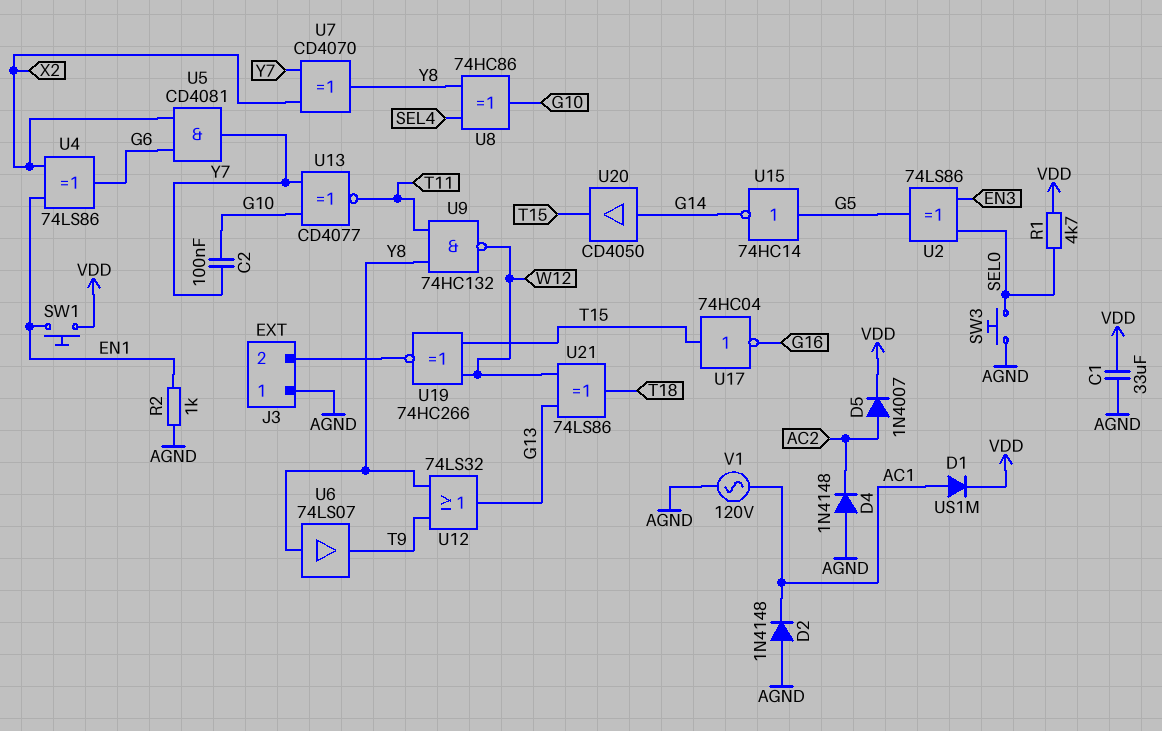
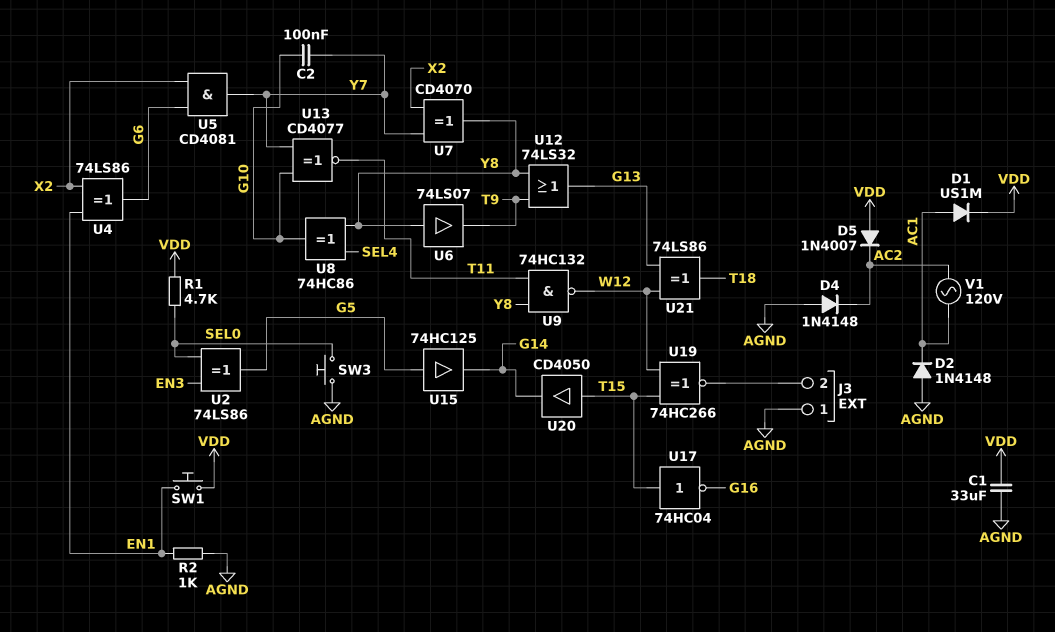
D5: diode 1N4007 (A AC2, K VDD) -> diode 1N4007 (A VDD, K AC2)
U15: NOT 74HC14 (in G5, out G14) -> buffer 74HC125 (in G5, out G14)
U20: buffer CD4050 (in G14, out T15) -> buffer CD4050 (in T15, out G14)
V1: AC 120V (AC1, AGND) -> AC 120V (AC1, AC2)

